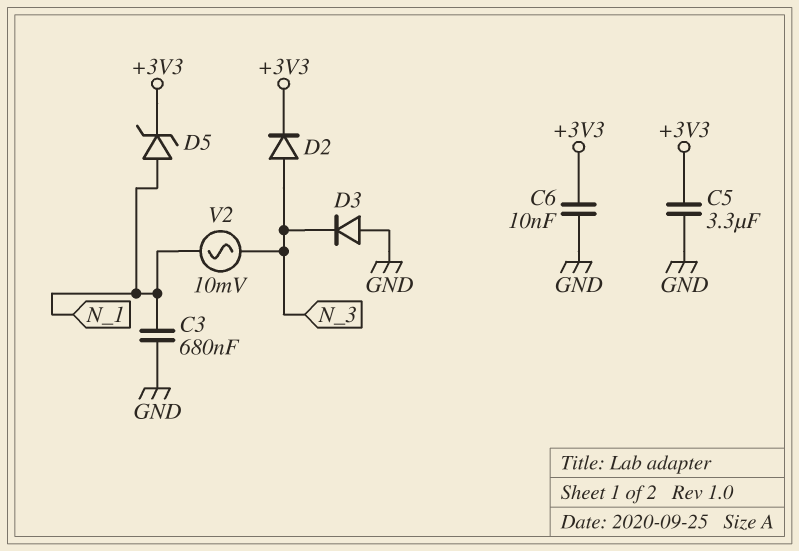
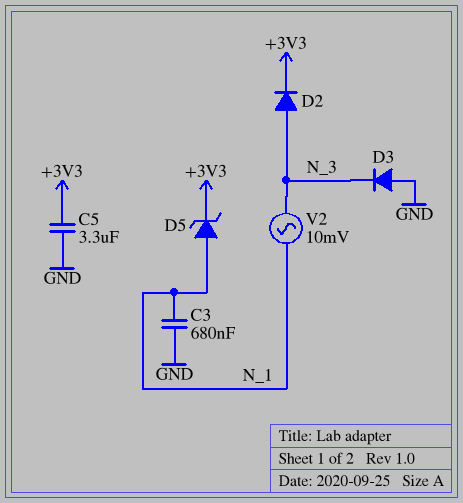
C6: 10nF (+3V3, GND) -> none

